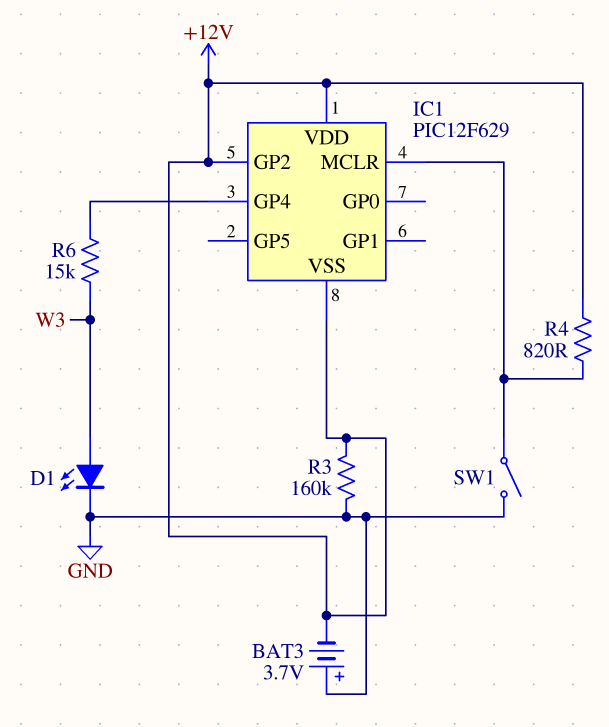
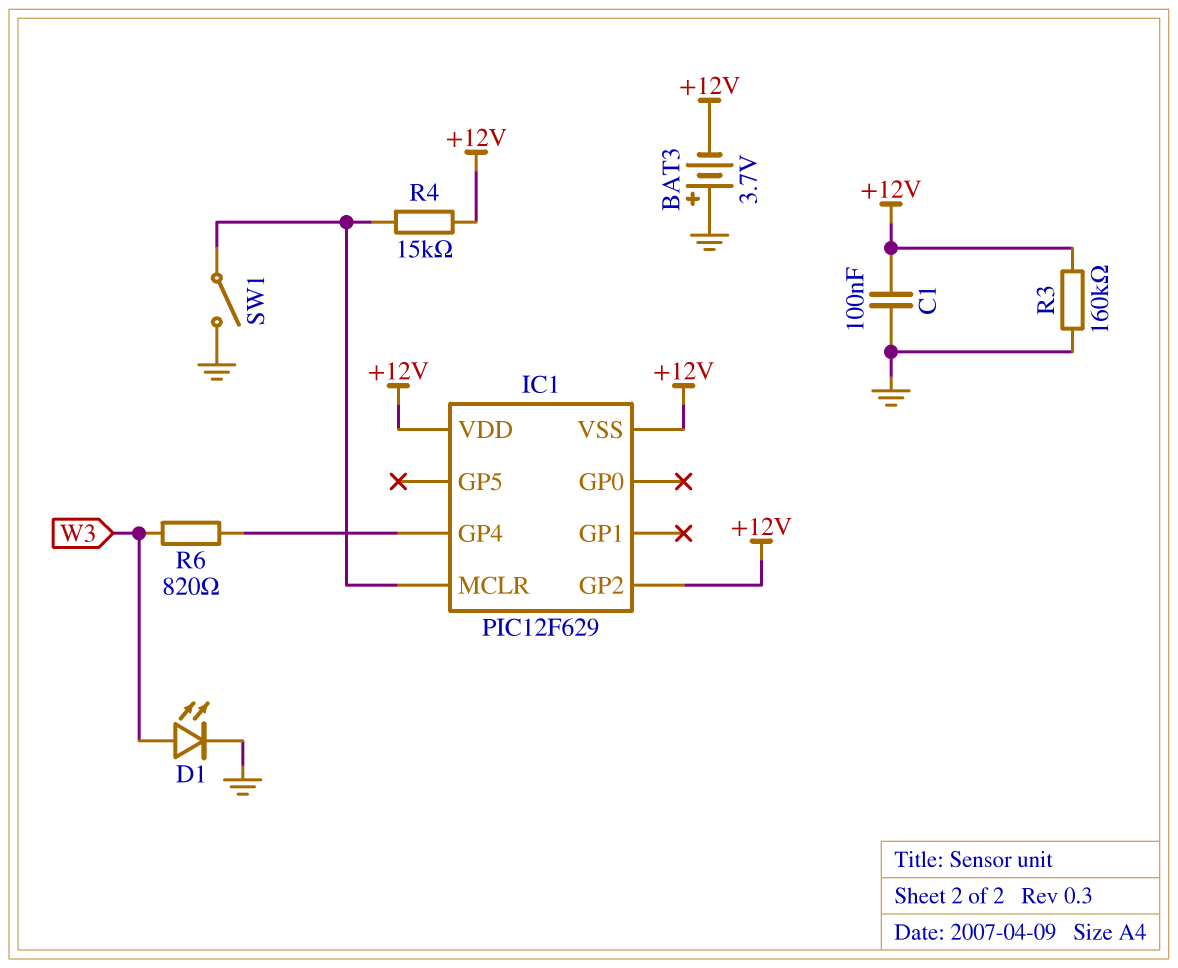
C1: none -> 100nF (+12V, GND)
R4: 820 (+12V, IC1/MCLR) -> 15k (+12V, IC1/MCLR)
R6: 15k (IC1/GP4, W3) -> 820 (IC1/GP4, W3)

